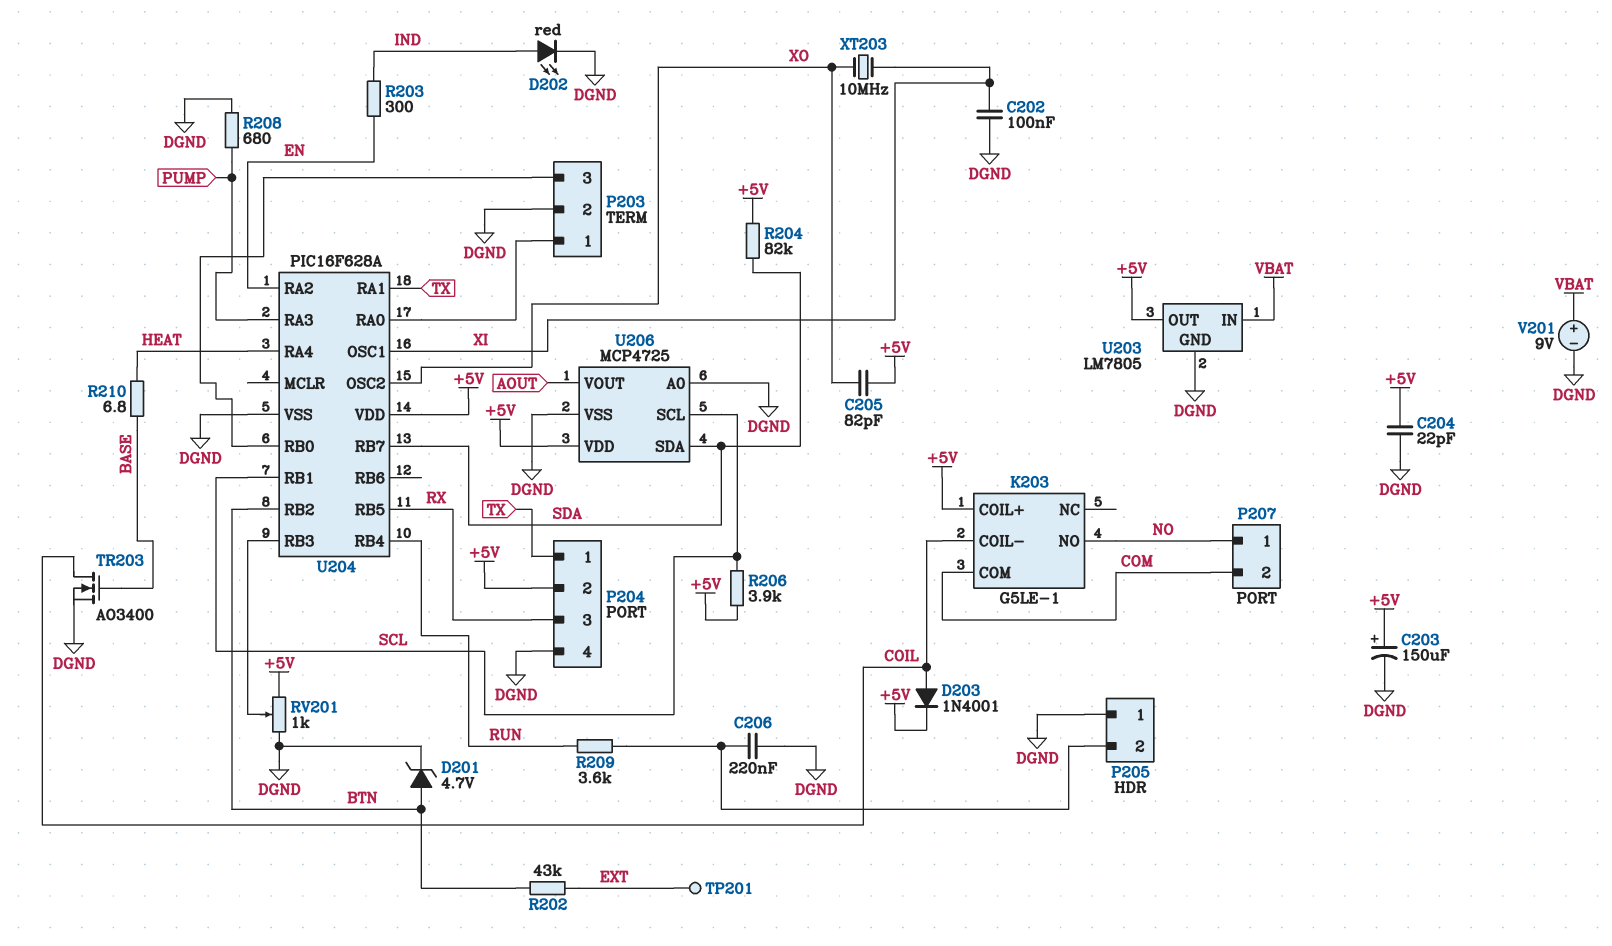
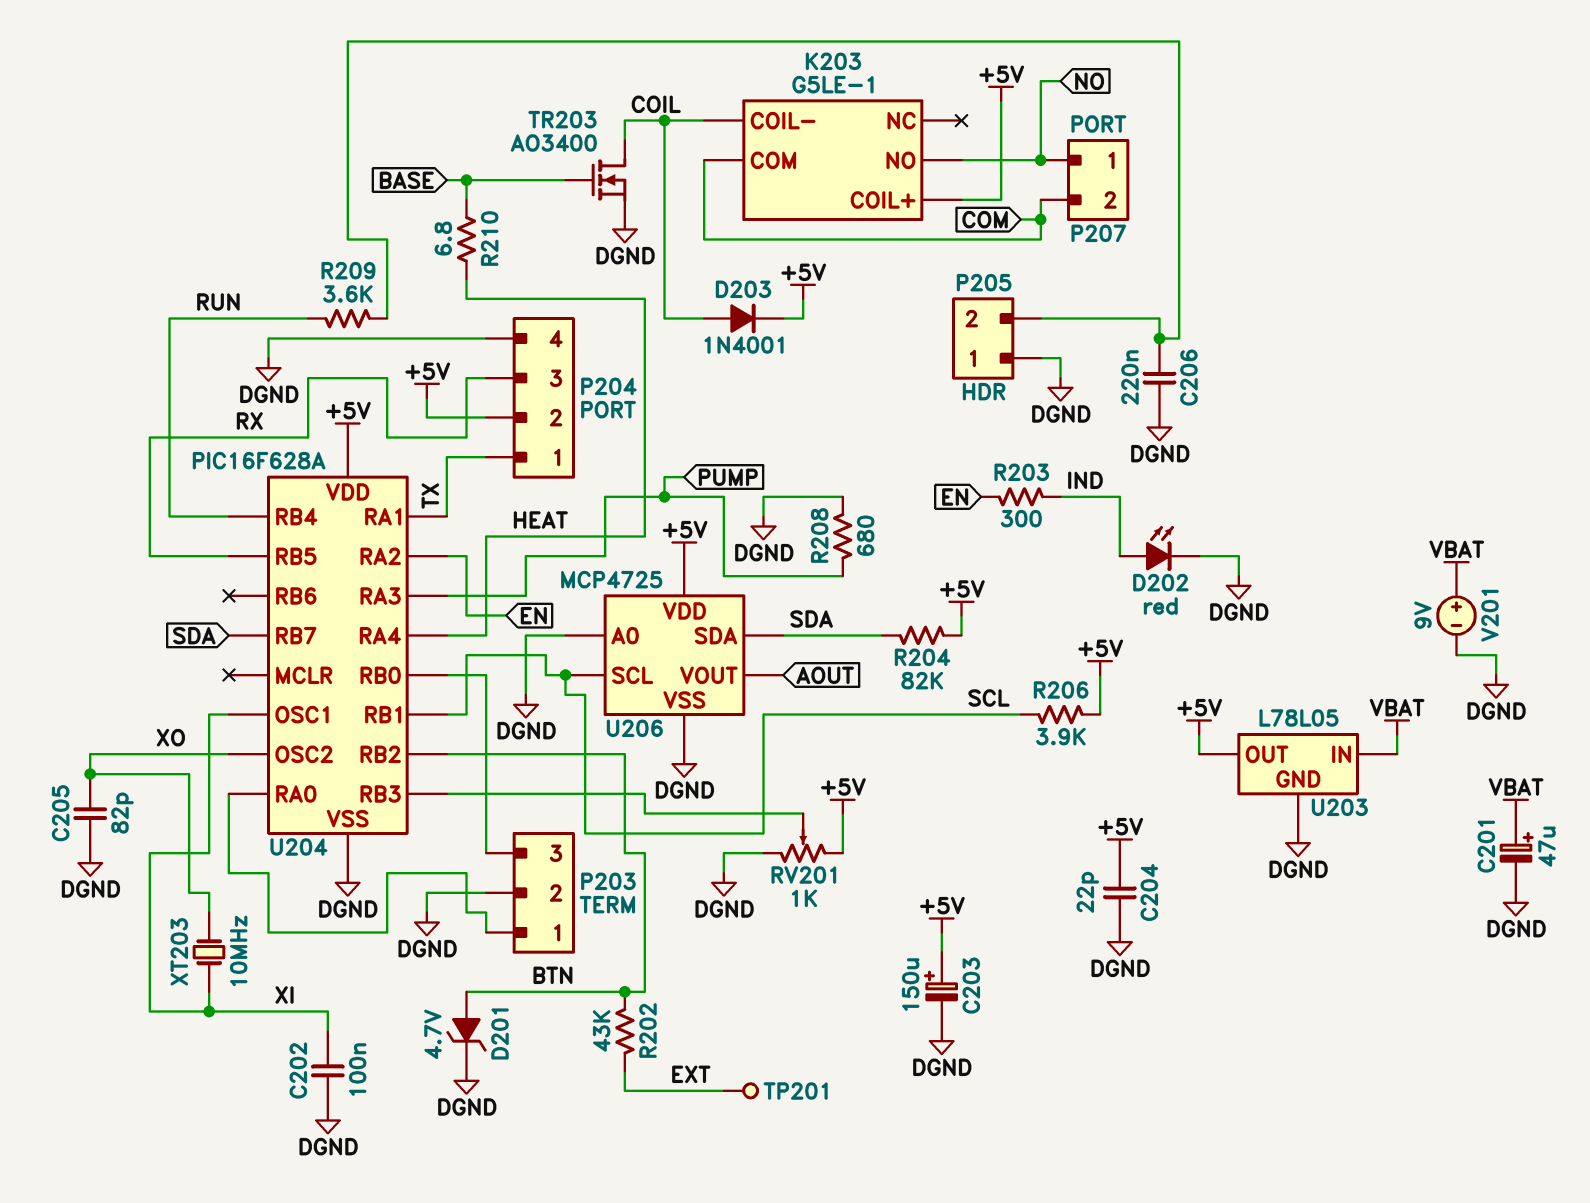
C201: none -> 47uF (plus VBAT, minus DGND)
C205: 82pF (+5V, XO) -> 82pF (DGND, XO)
U203: LM7805 -> L78L05

